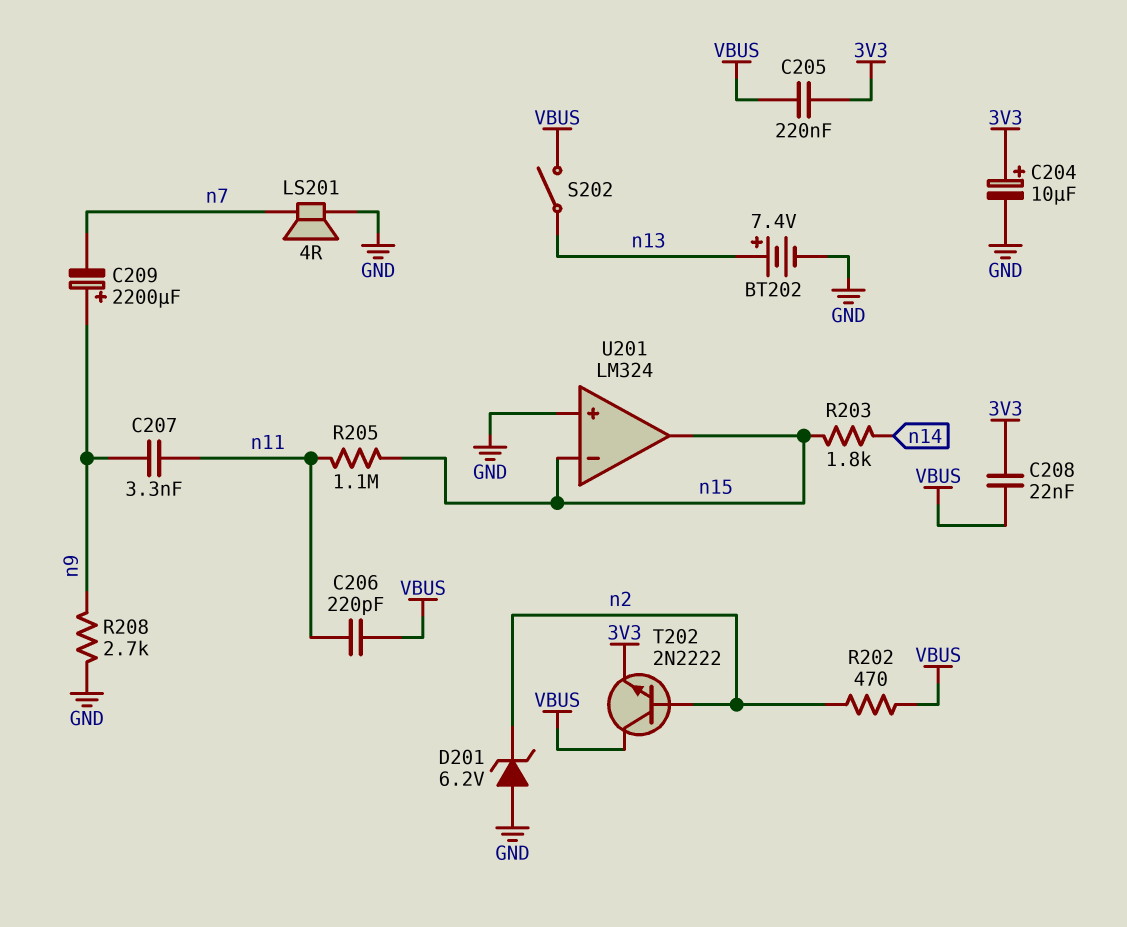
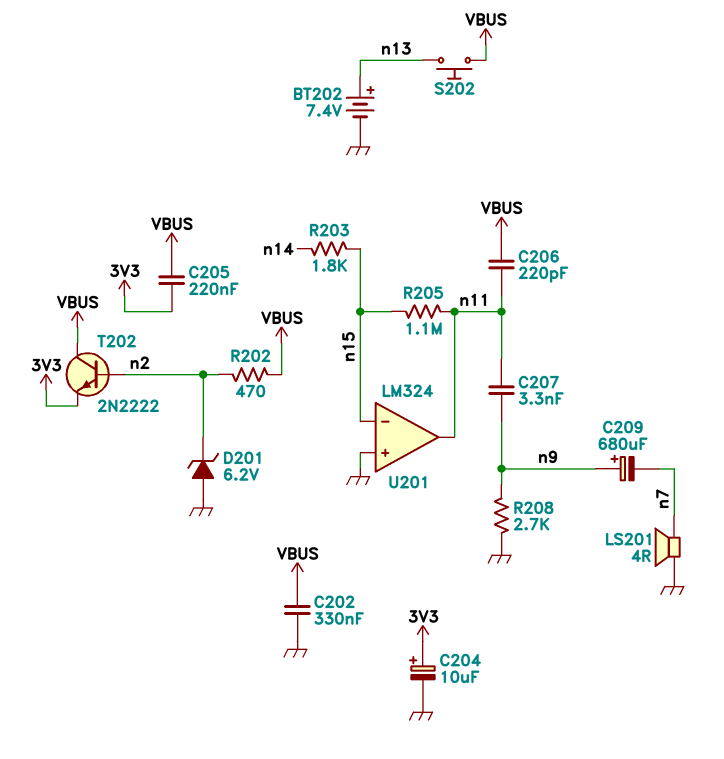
C202: none -> 330nF (GND, VBUS)
C208: 22nF (3V3, VBUS) -> none
C209: 2200uF (plus n9, minus n7) -> 680uF (plus n9, minus n7)
S202: switch (VBUS, n13) -> button (VBUS, n13)
U201 pin out: n15 -> n11

